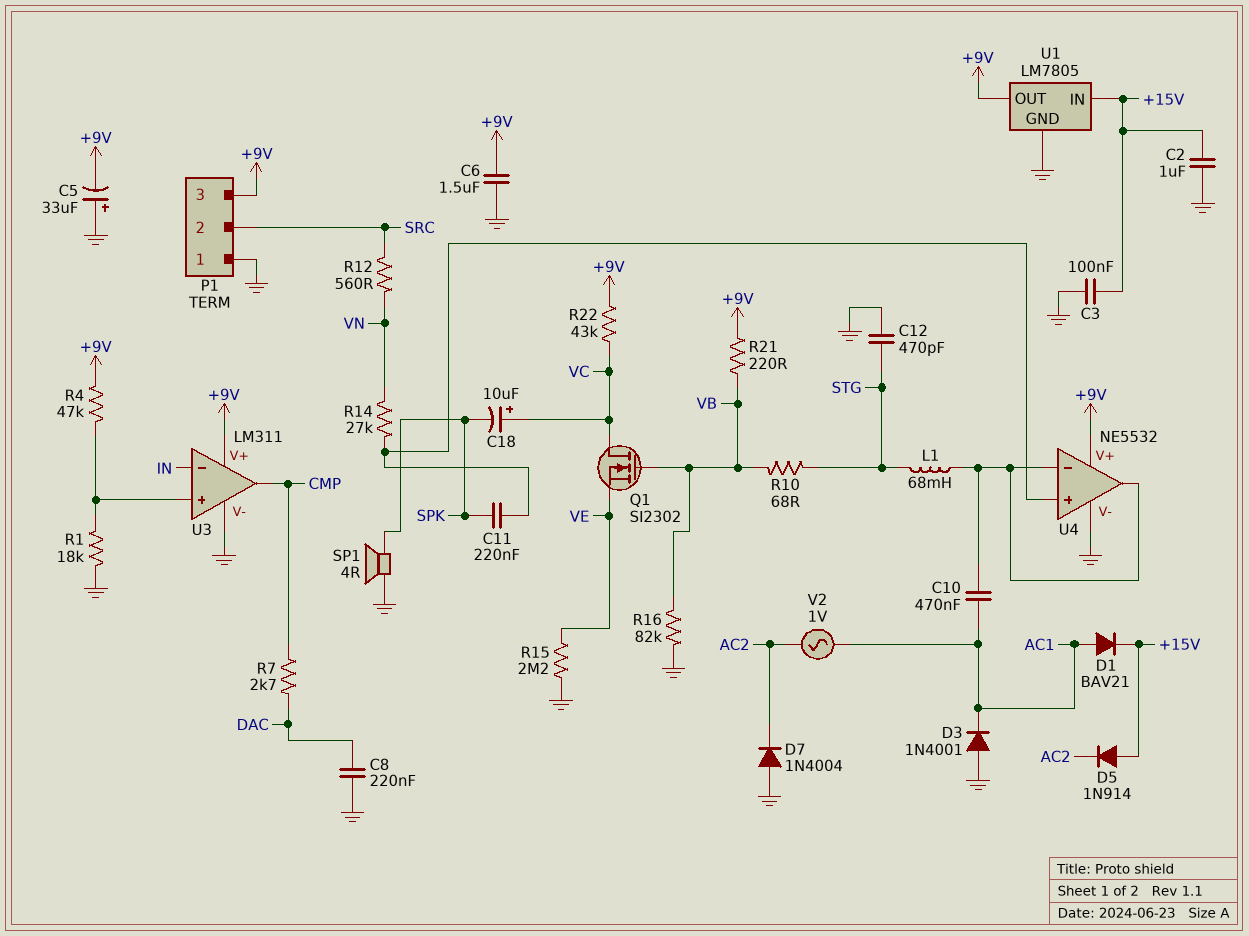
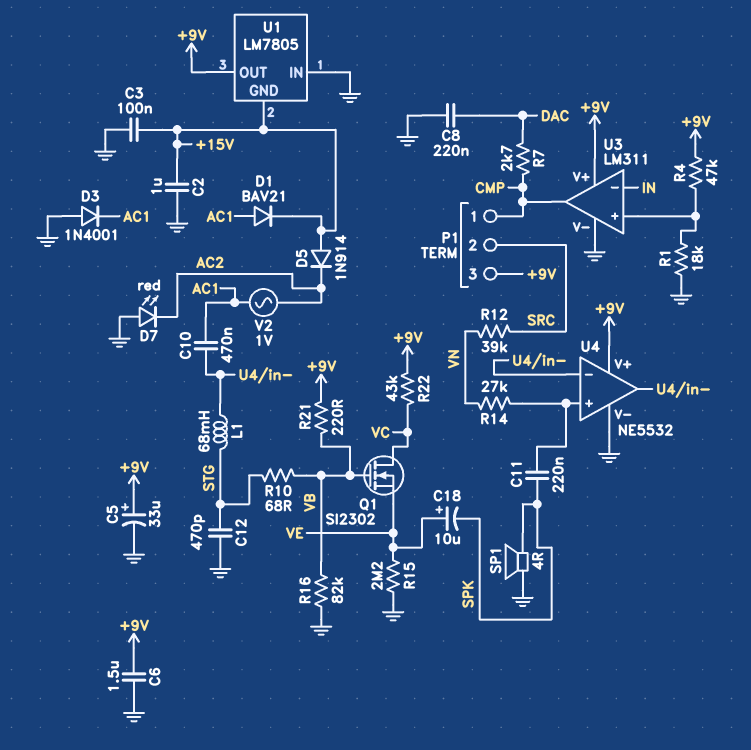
C5: 33uF (plus GND, minus +9V) -> 33uF (plus +9V, minus GND)
C18: 10uF (plus VC, minus SPK) -> 10uF (plus VE, minus SPK)
D7: diode 1N4004 (A GND, K AC2) -> LED red (A GND, K AC2)
P1 pin 1: GND -> CMP
R12: 560 (SRC, VN) -> 39k (SRC, VN)
U1 pin GND: GND -> +15V
U1 pin IN: +15V -> GND

